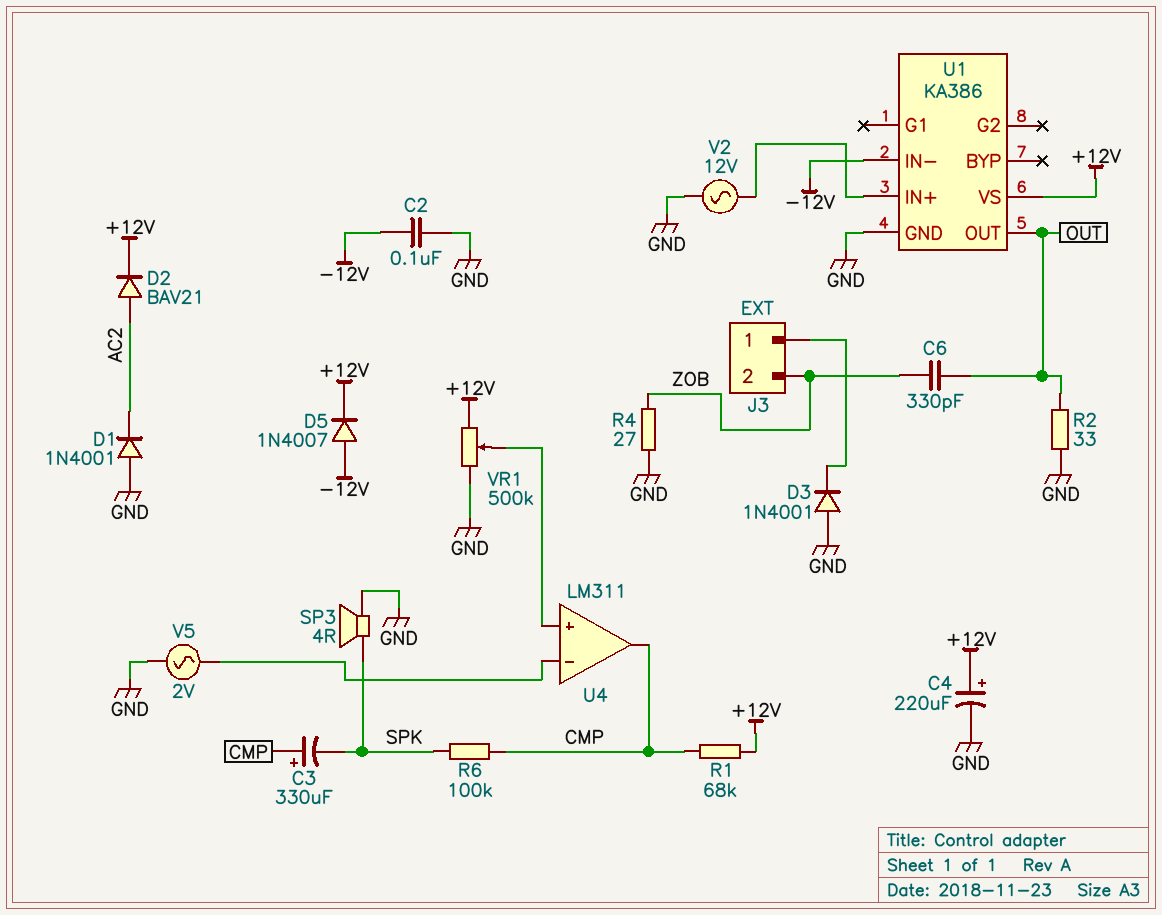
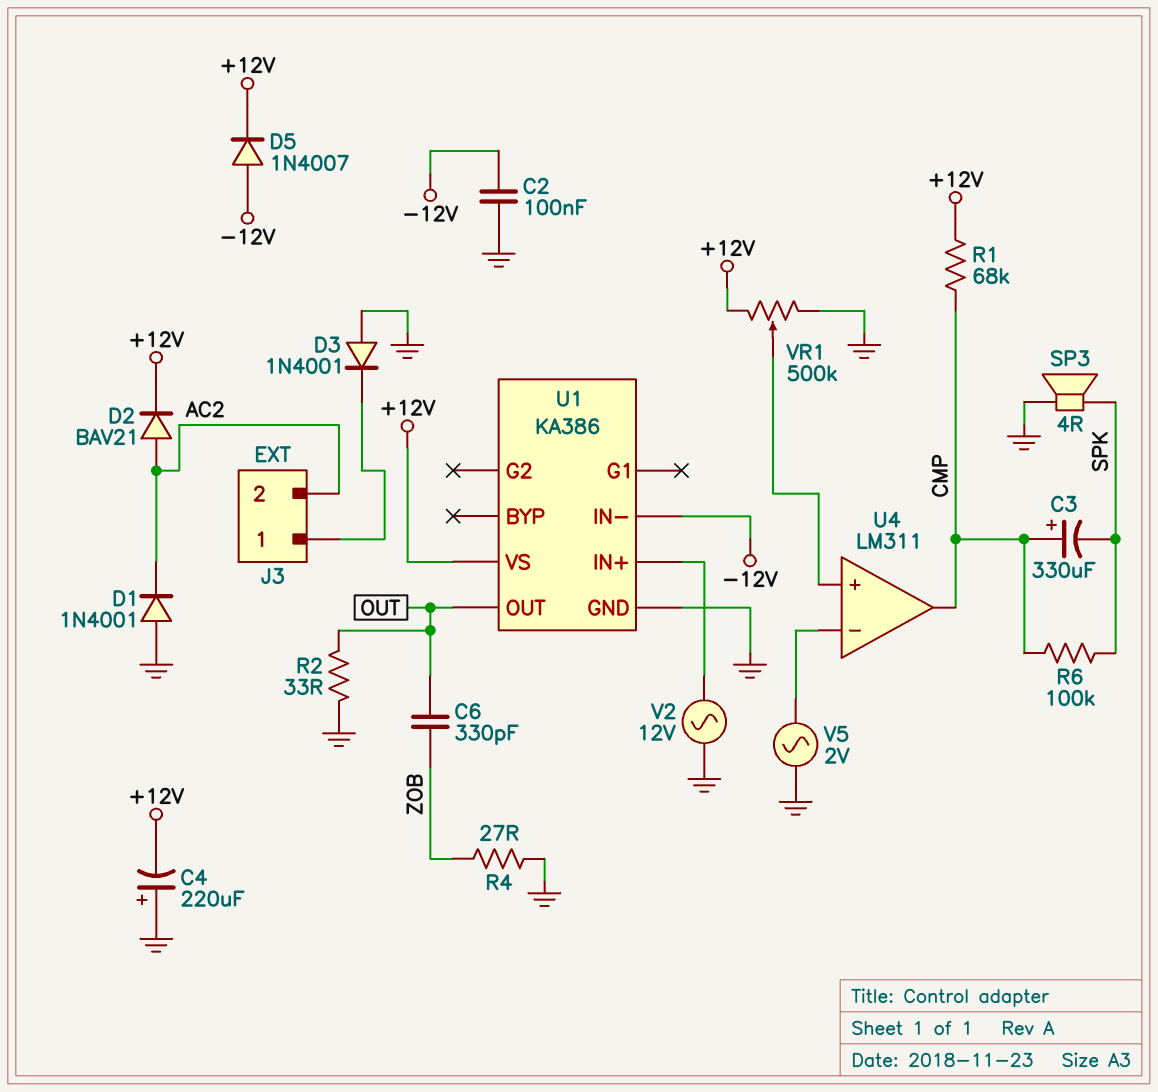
C4: 220uF (plus +12V, minus GND) -> 220uF (plus GND, minus +12V)
J3 pin 2: ZOB -> AC2

